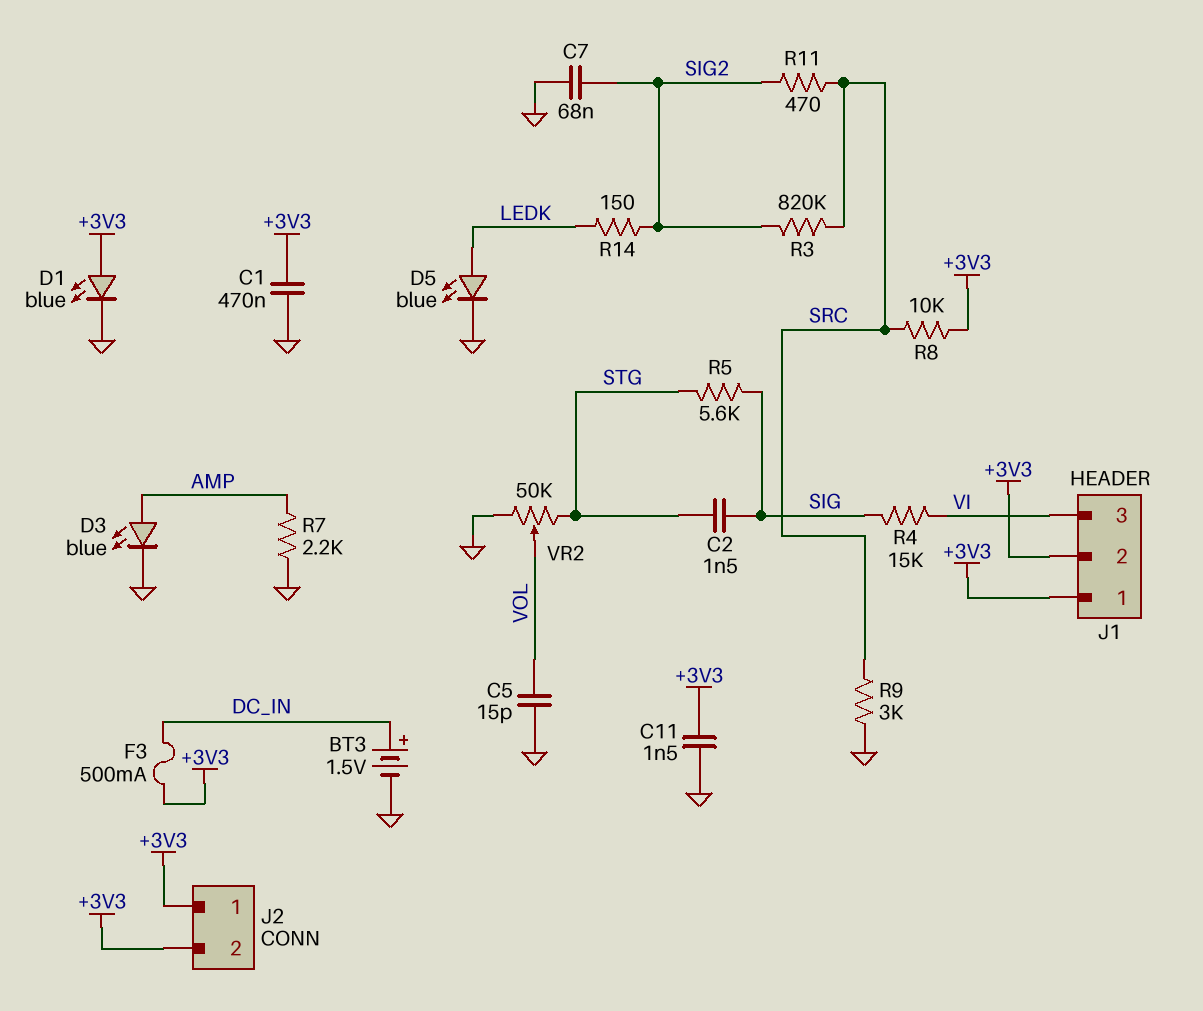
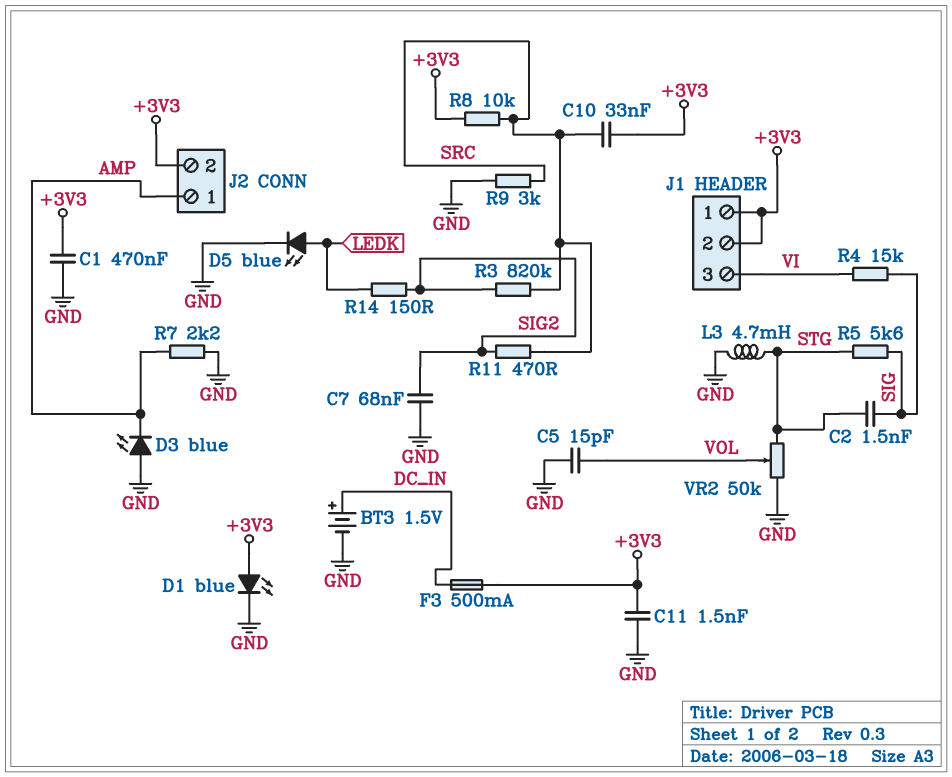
C10: none -> 33nF (+3V3, SRC)
D3: LED blue (A AMP, K GND) -> LED blue (A GND, K AMP)
J2 pin 1: +3V3 -> AMP
L3: none -> 4.7mH (GND, STG)

